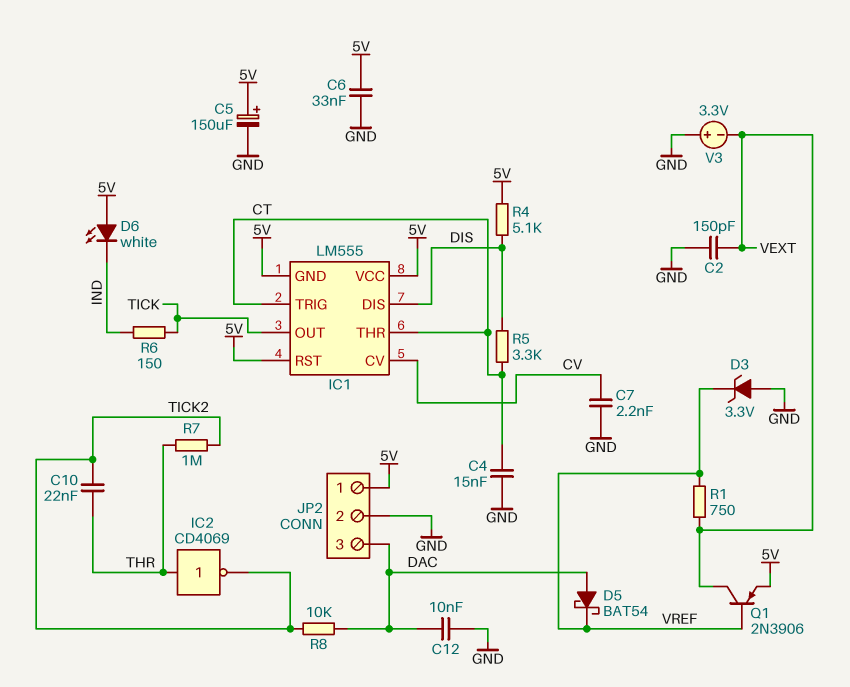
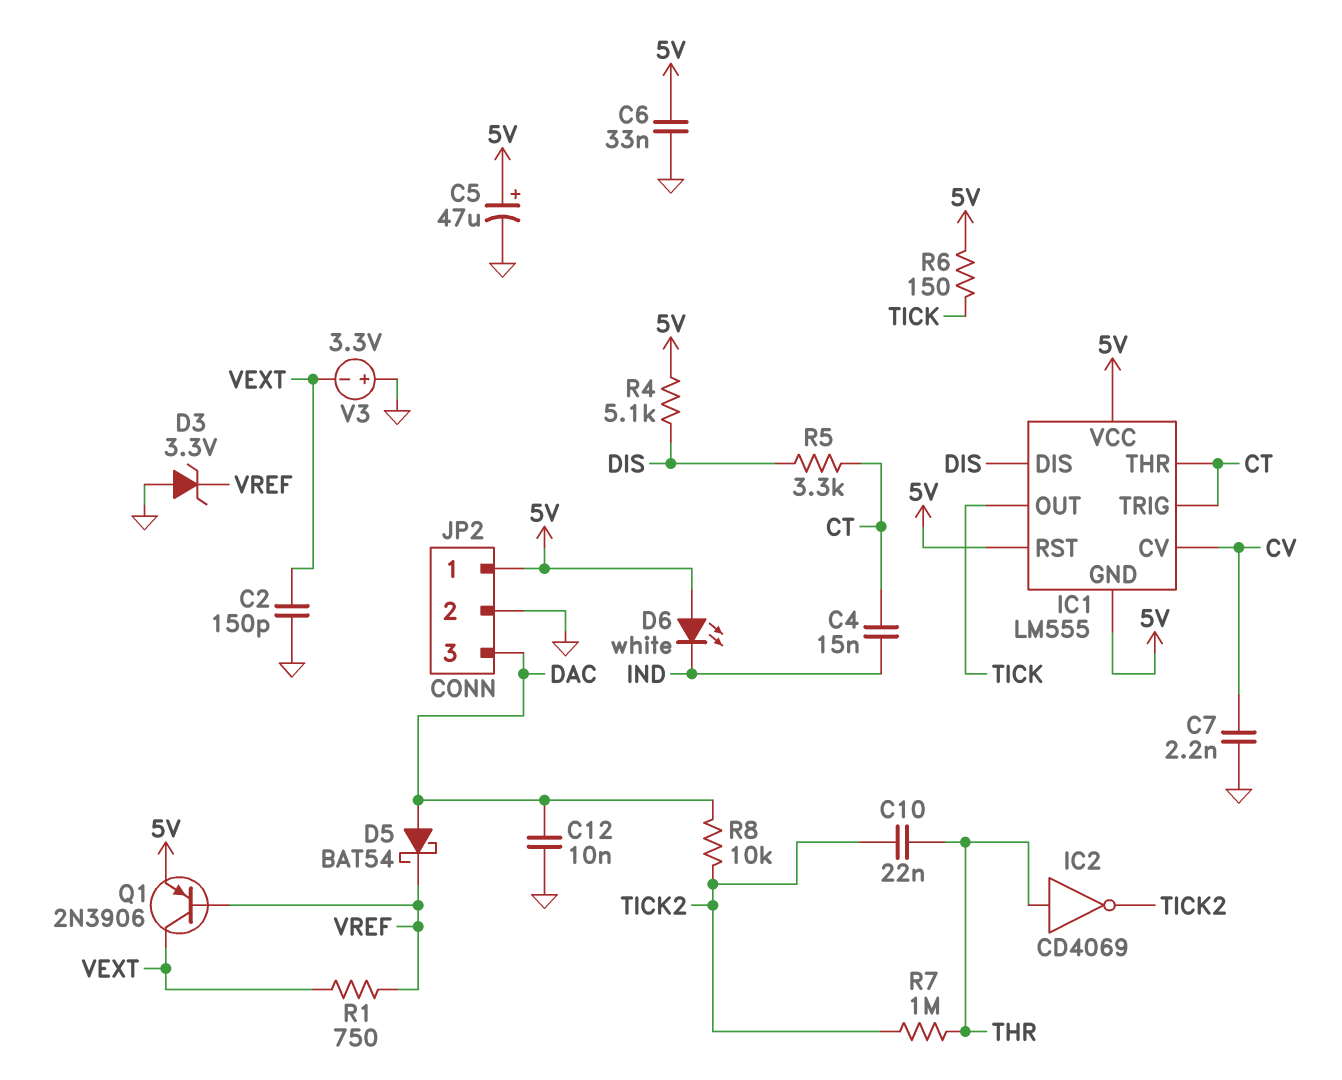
C4: 15nF (CT, GND) -> 15nF (CT, IND)
C5: 150uF (plus 5V, minus GND) -> 47uF (plus 5V, minus GND)
R6: 150 (IND, TICK) -> 150 (5V, TICK)

